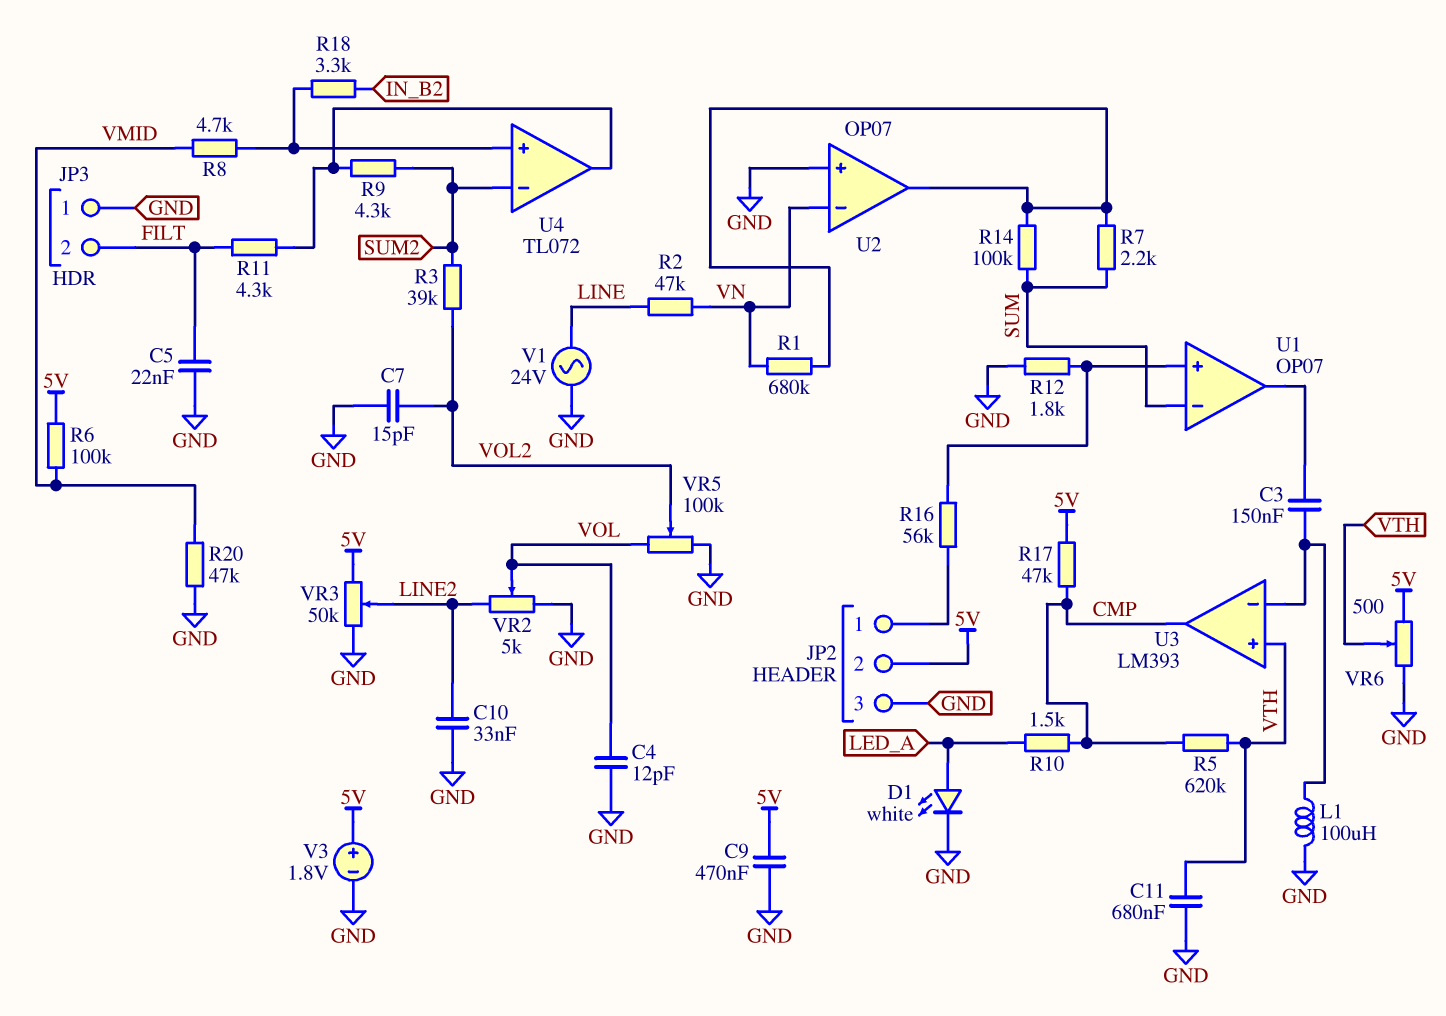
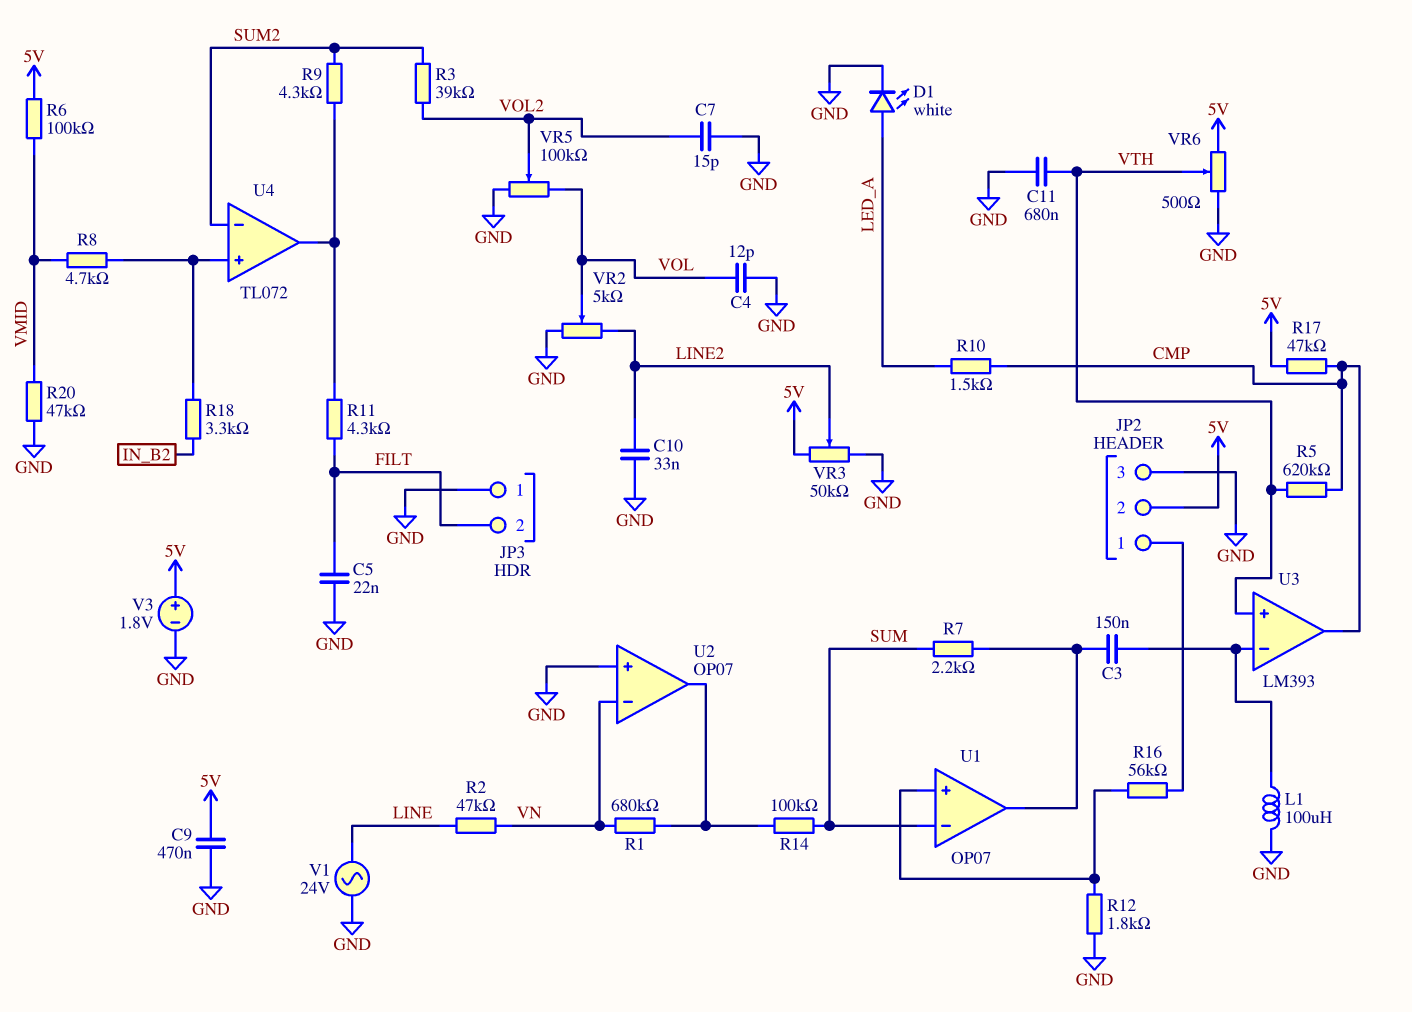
R7: 2.2k (SUM, U2/out) -> 2.2k (SUM, U1/out)

